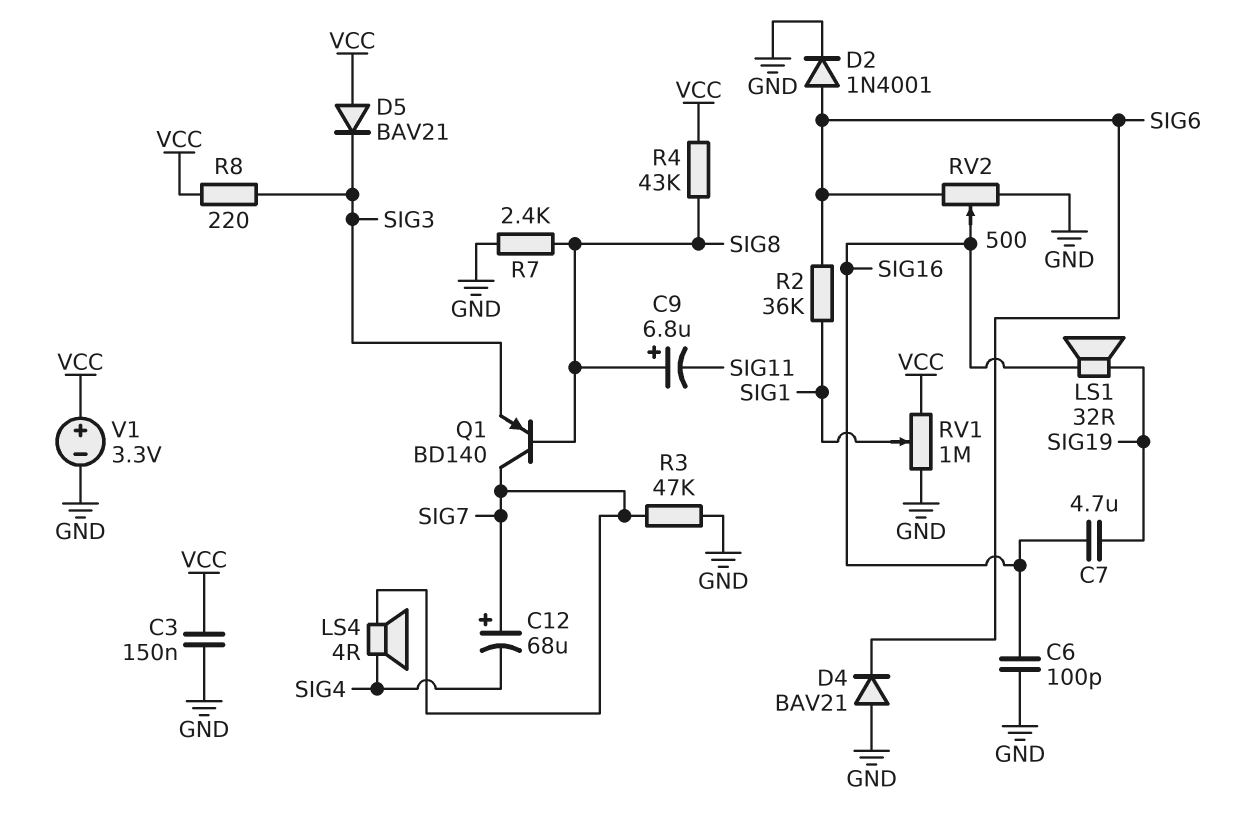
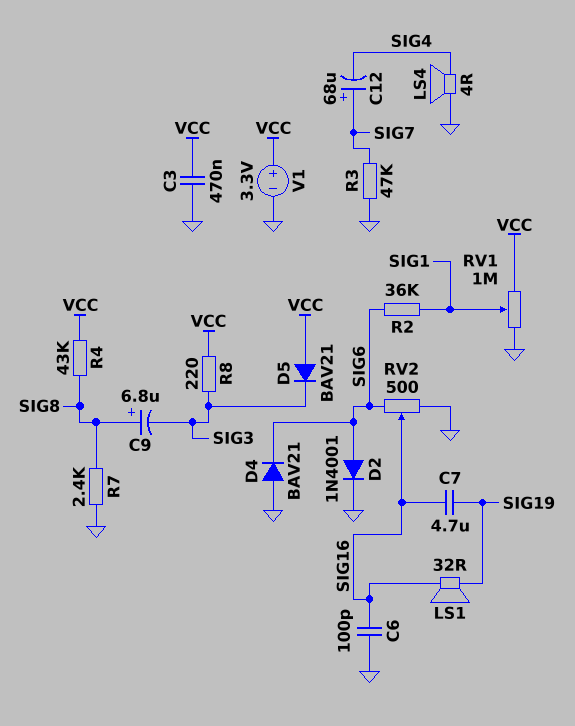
C3: 150nF (GND, VCC) -> 470nF (GND, VCC)
C9: 6.8uF (plus SIG8, minus SIG11) -> 6.8uF (plus SIG8, minus SIG3)
LS4: speaker 4R (SIG4, SIG7) -> speaker 4R (GND, SIG4)
Q1: PNP BD140 (B SIG8, C SIG7, E SIG3) -> none

